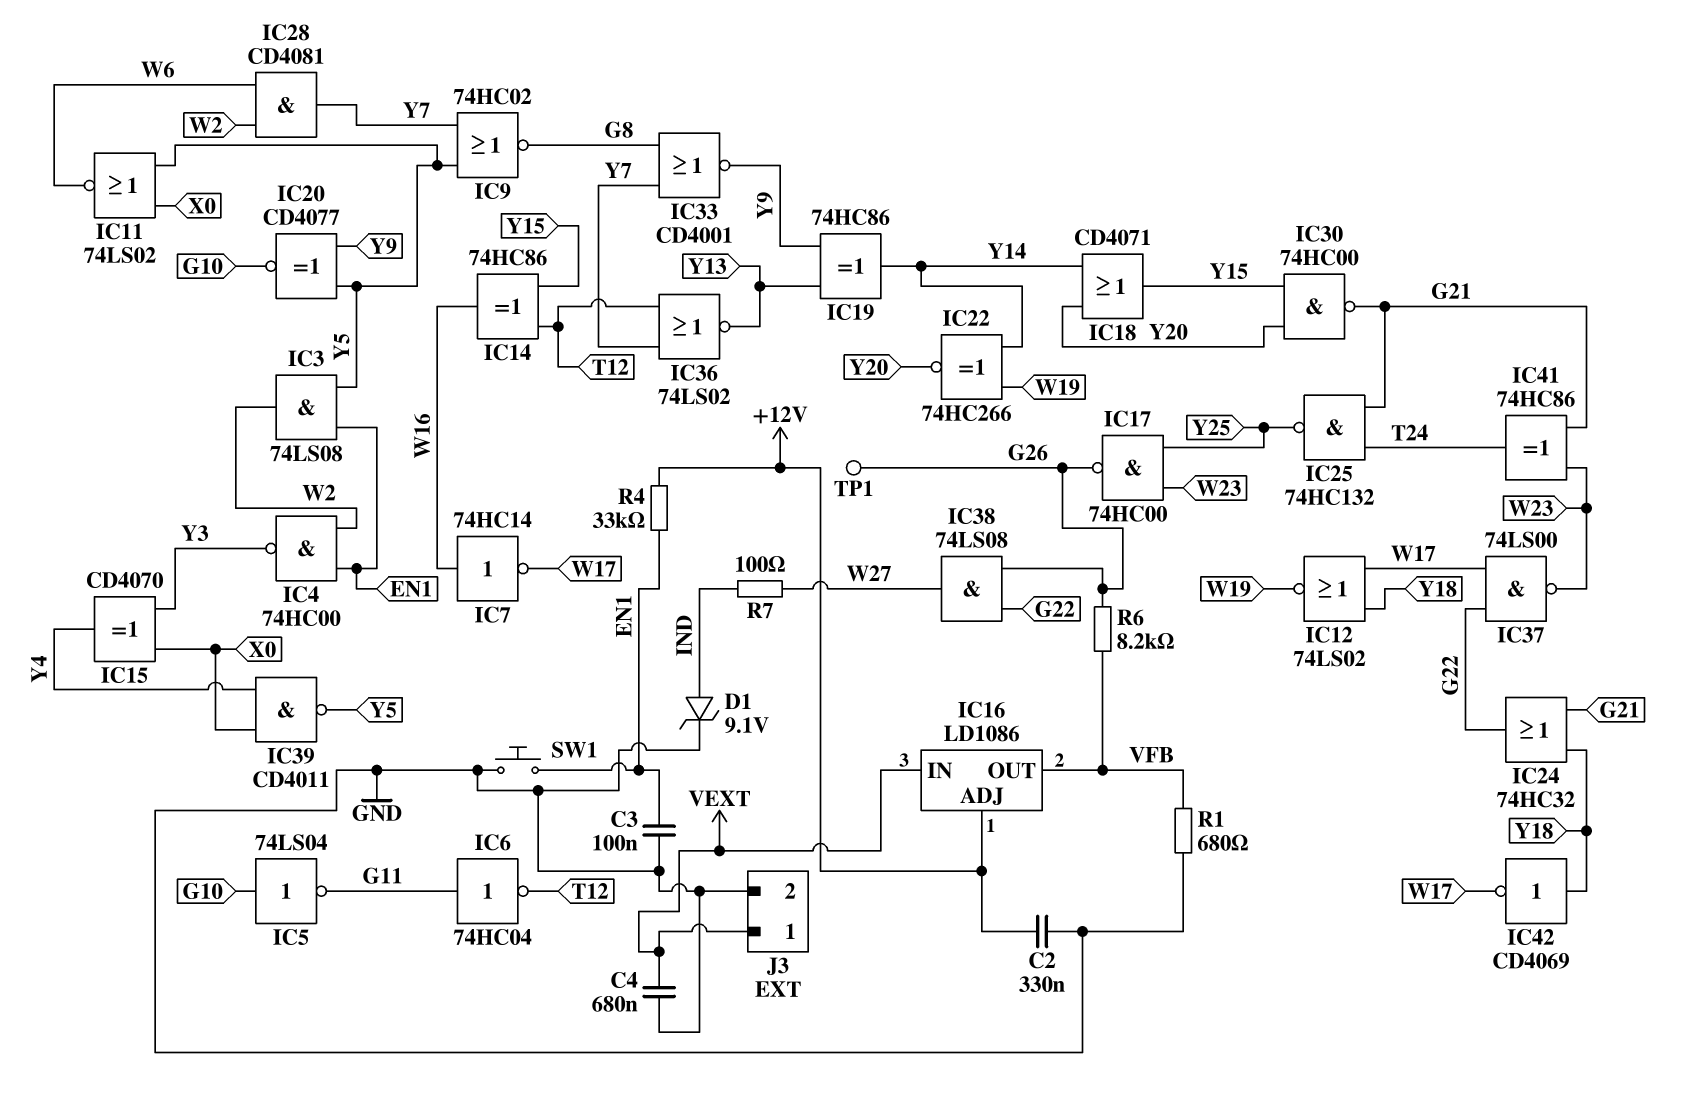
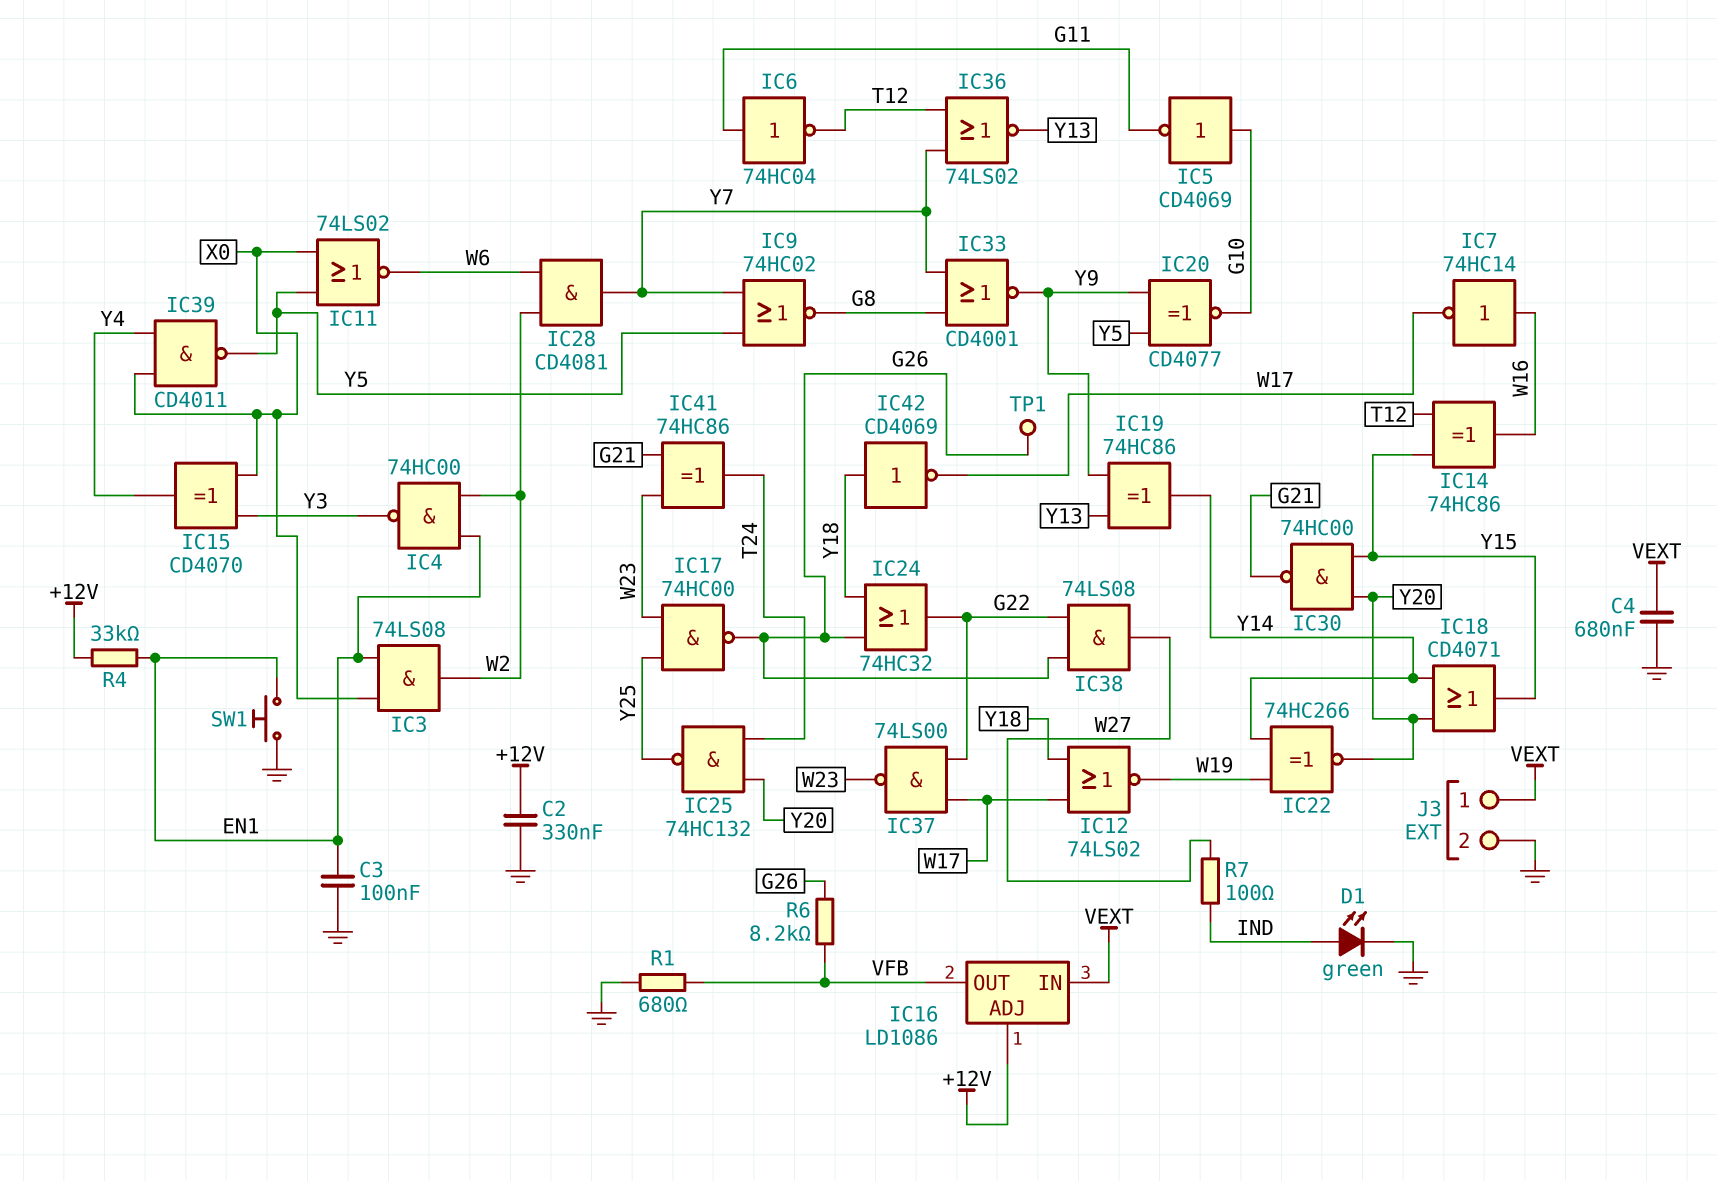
D1: zener 9.1V (A IND, K GND) -> LED green (A IND, K GND)
IC3: AND 74LS08 (in EN1, in Y5, out W2) -> AND 74LS08 (in EN1, in X0, out W2)
IC5: NOT 74LS04 (in G10, out G11) -> NOT CD4069 (in G10, out G11)
IC24: OR 74HC32 (in G21, in Y18, out G22) -> OR 74HC32 (in G26, in Y18, out G22)
IC25: NAND 74HC132 (in G21, in T24, out Y25) -> NAND 74HC132 (in T24, in Y20, out Y25)

